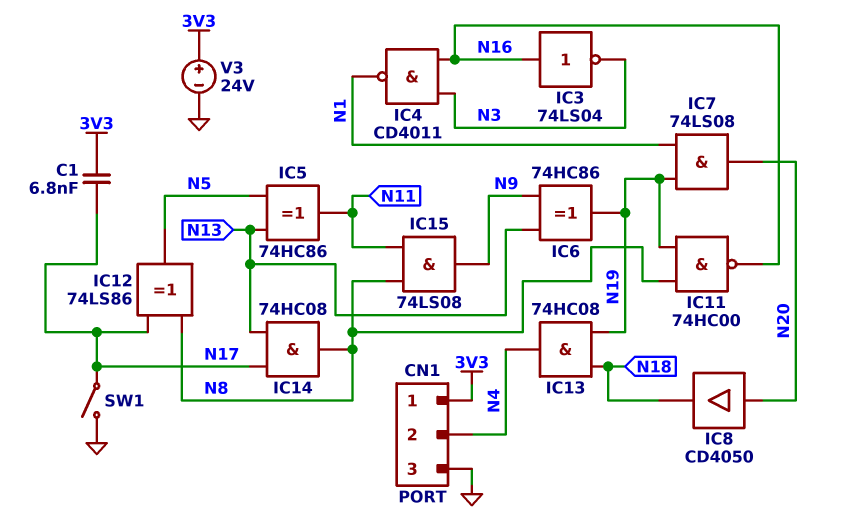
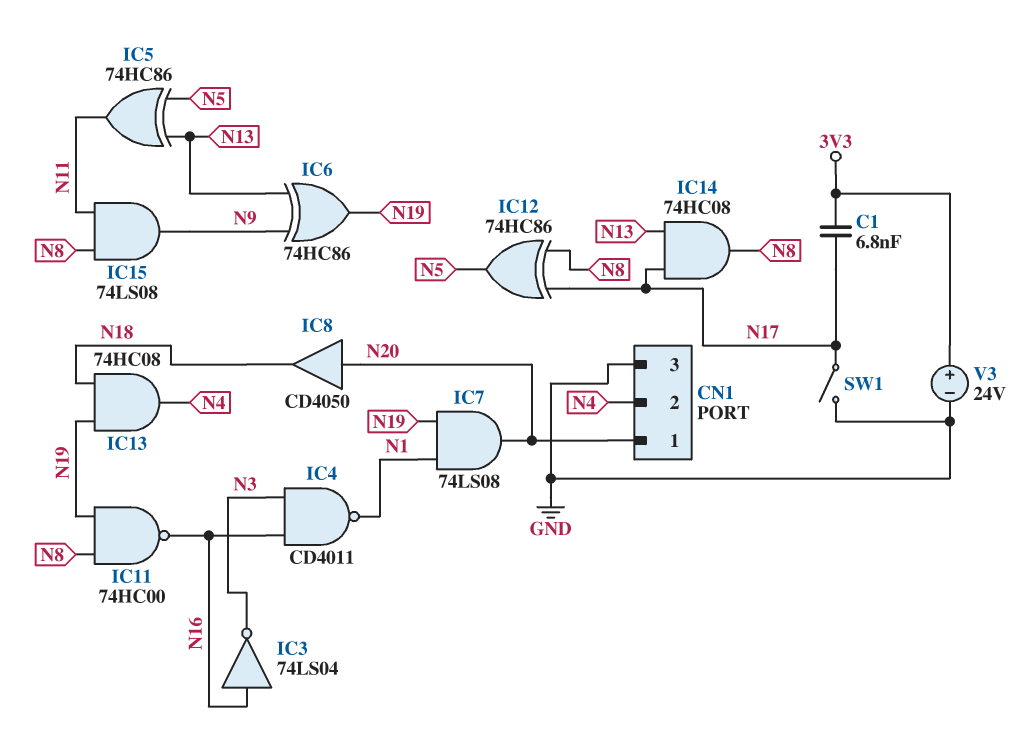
CN1 pin 1: 3V3 -> N20
IC12: XOR 74LS86 (in N8, in N17, out N5) -> XOR 74HC86 (in N8, in N17, out N5)

